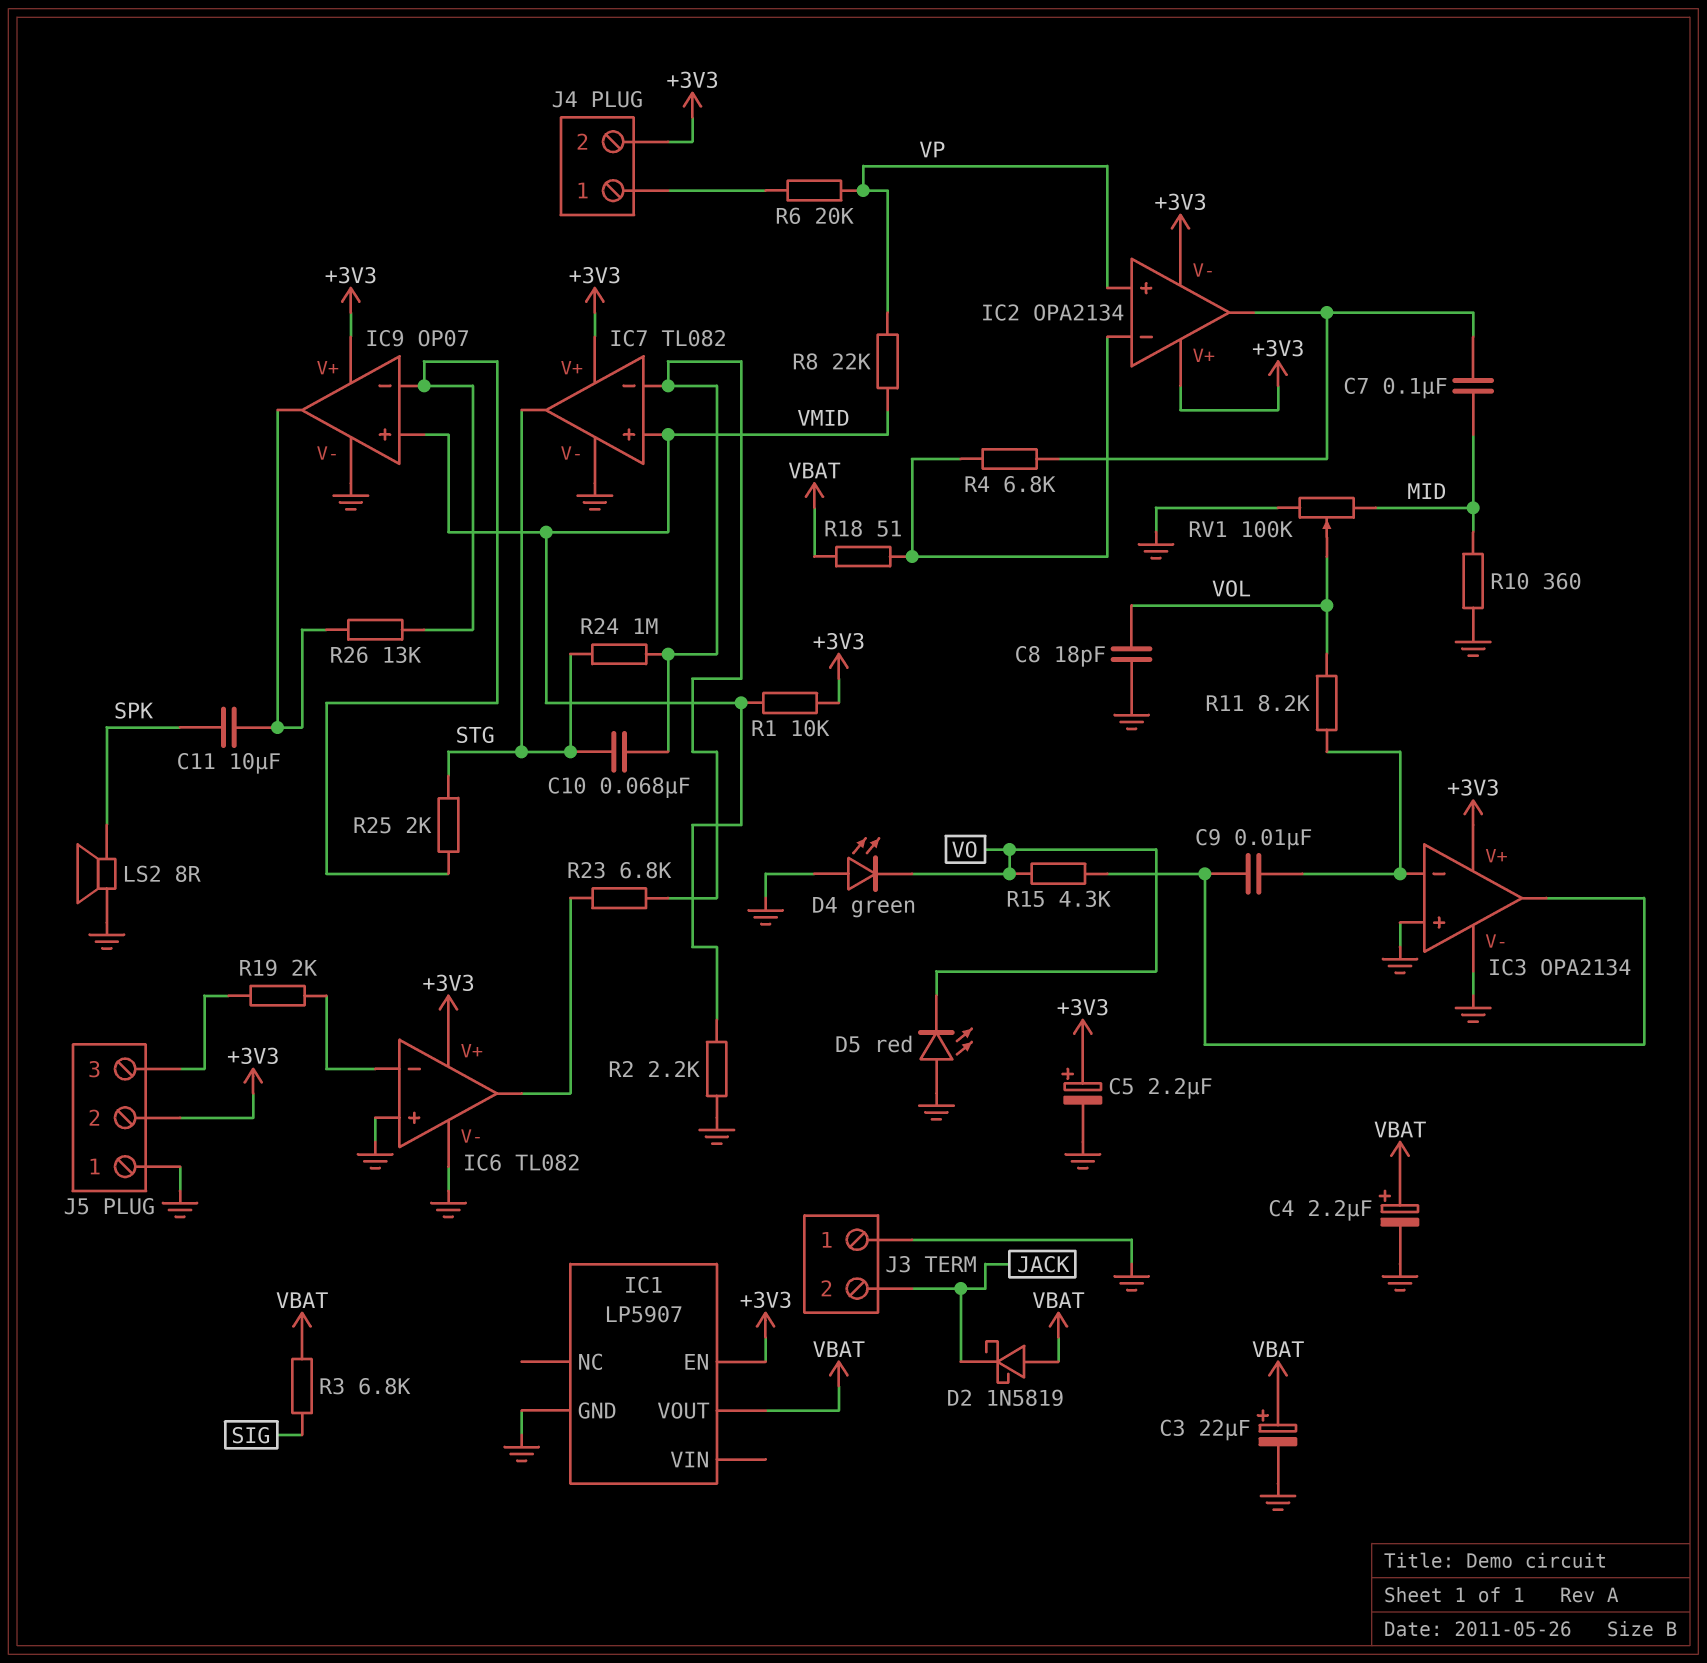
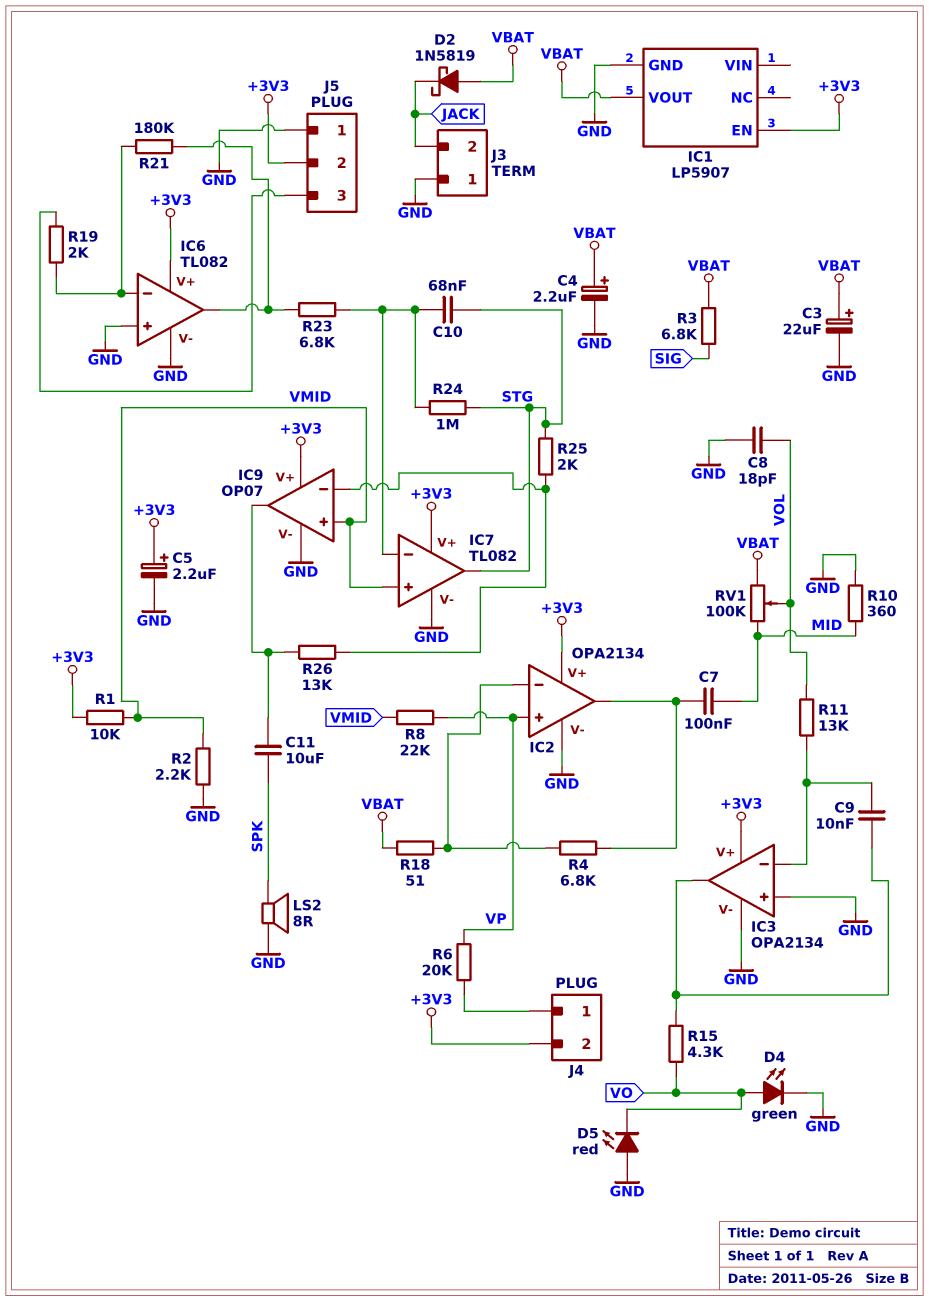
D4: LED green (A GND, K VO) -> LED green (A VO, K GND)
IC2 pin V-: +3V3 -> GND
R11: 8.2k (IC3/in-, VOL) -> 13k (IC3/in-, VOL)
R21: none -> 180k (IC6/in-, IC6/out)
RV1: 100k (GND, MID, wiper VOL) -> 100k (MID, VBAT, wiper VOL)

